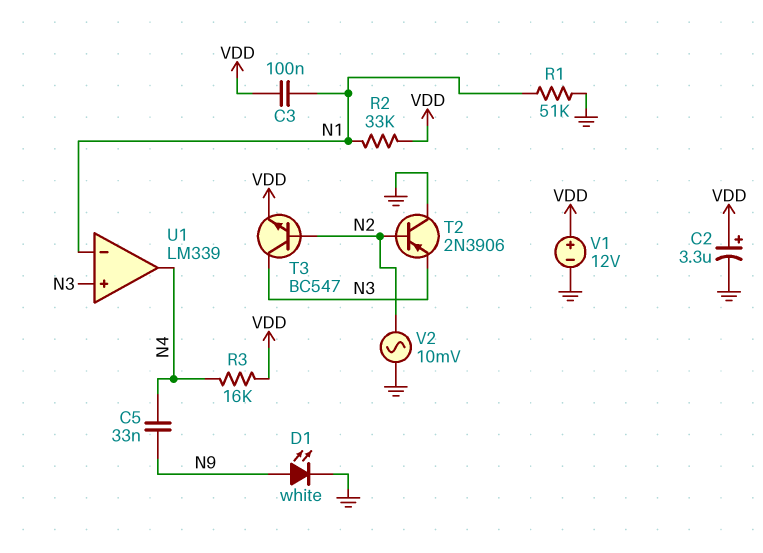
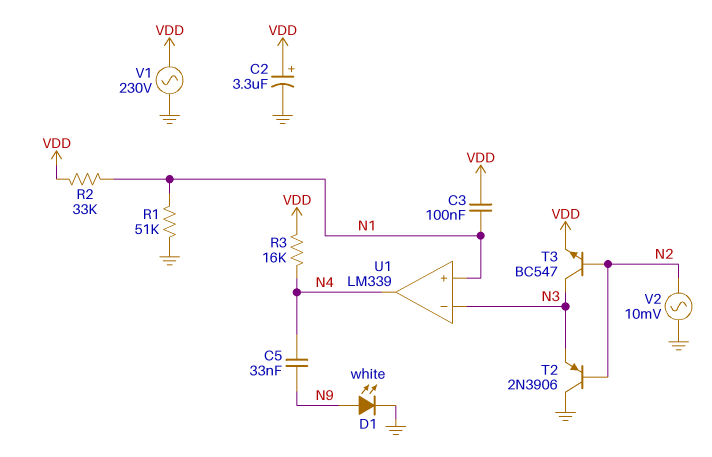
U1 pin in+: N3 -> N1
U1 pin in-: N1 -> N3
V1: 12V (plus VDD, minus GND) -> AC 230V (GND, VDD)

